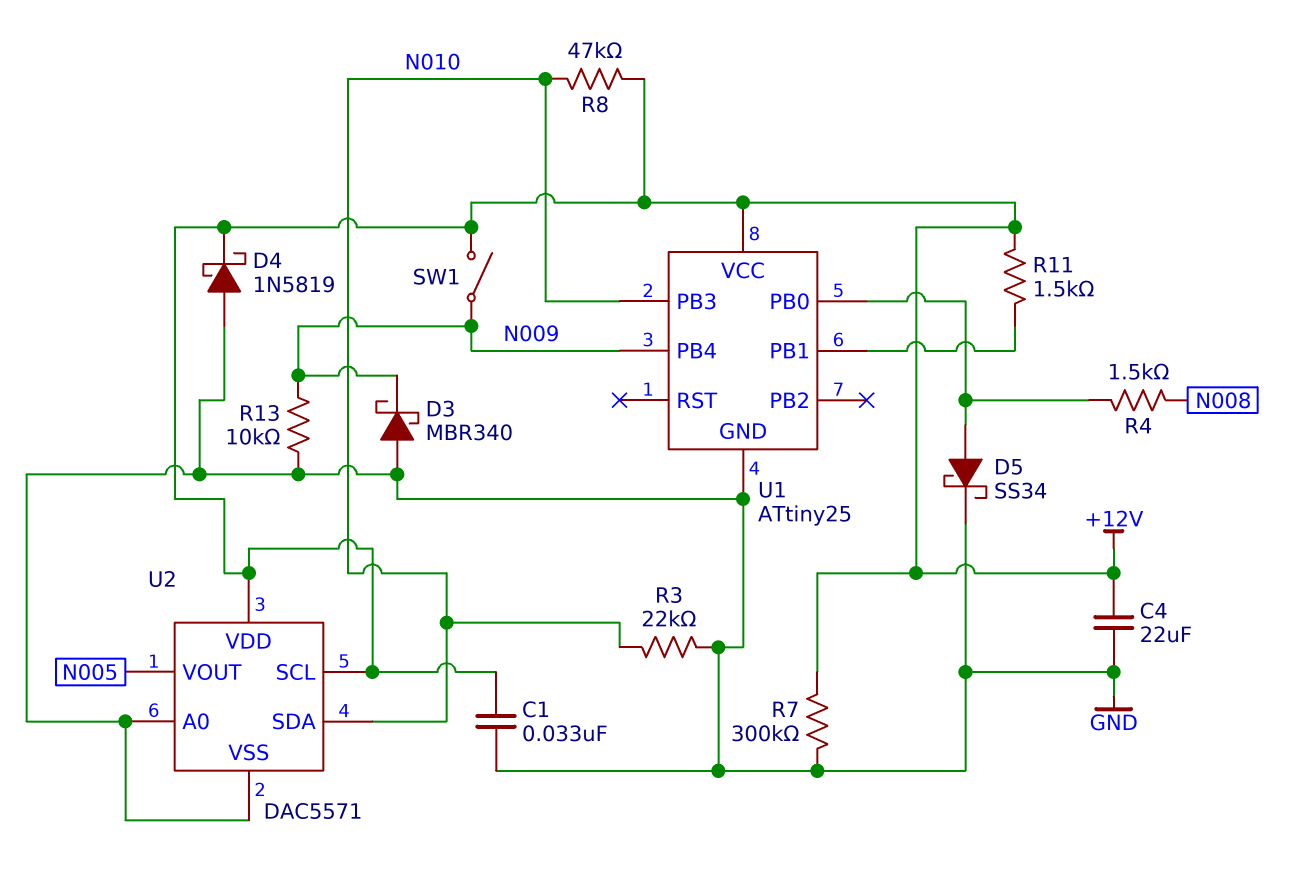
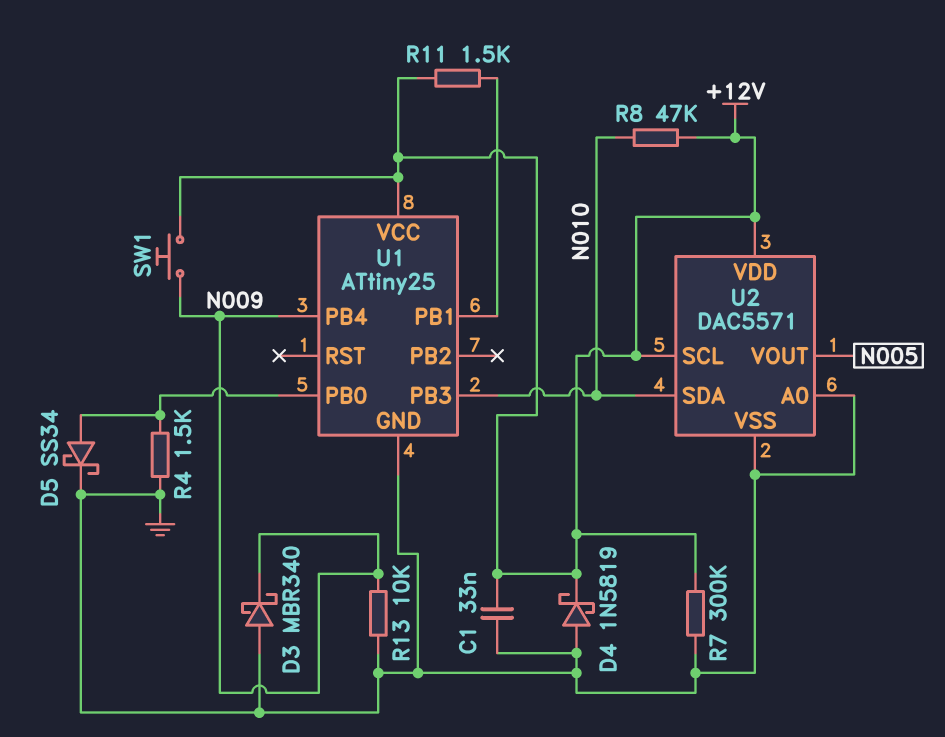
C4: 22uF (+12V, GND) -> none
R3: 22k (GND, N010) -> none
R4: 1.5k (N008, U1/PB0) -> 1.5k (GND, U1/PB0)
SW1: switch (+12V, N009) -> button (+12V, N009)

